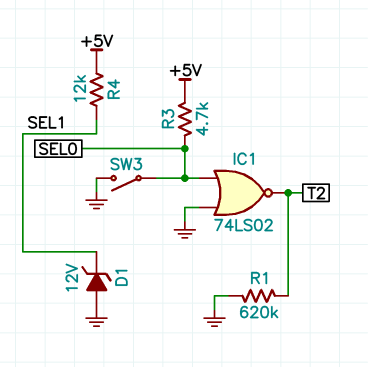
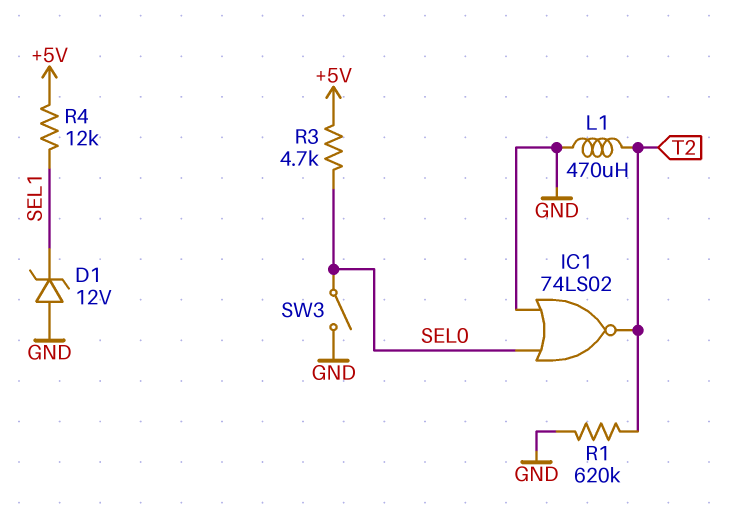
L1: none -> 470uH (GND, T2)

